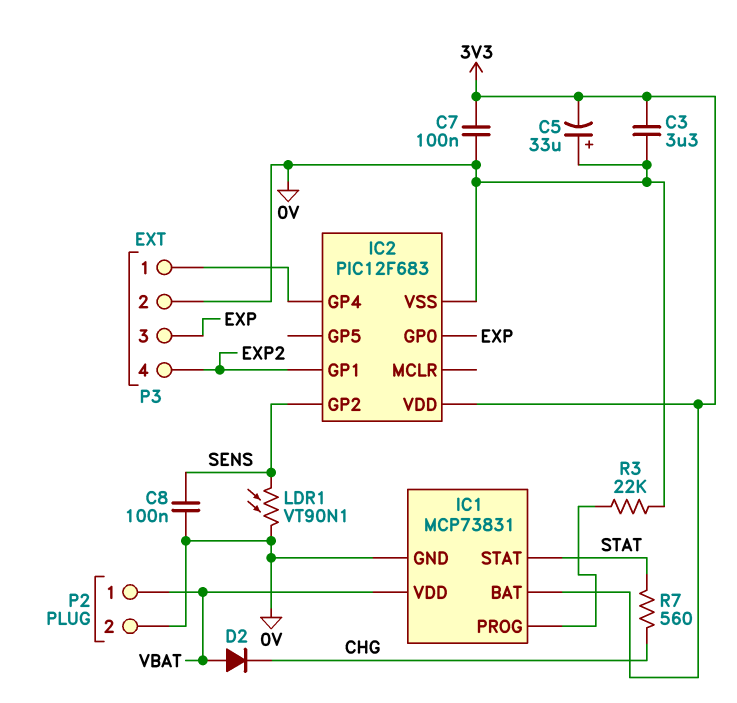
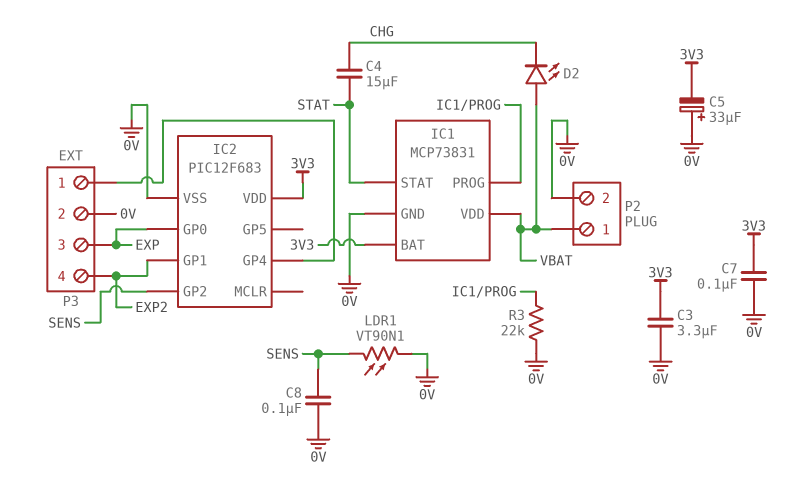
C4: none -> 15uF (CHG, STAT)
D2: diode (A VBAT, K CHG) -> LED (A VBAT, K CHG)
R7: 560 (CHG, STAT) -> none

